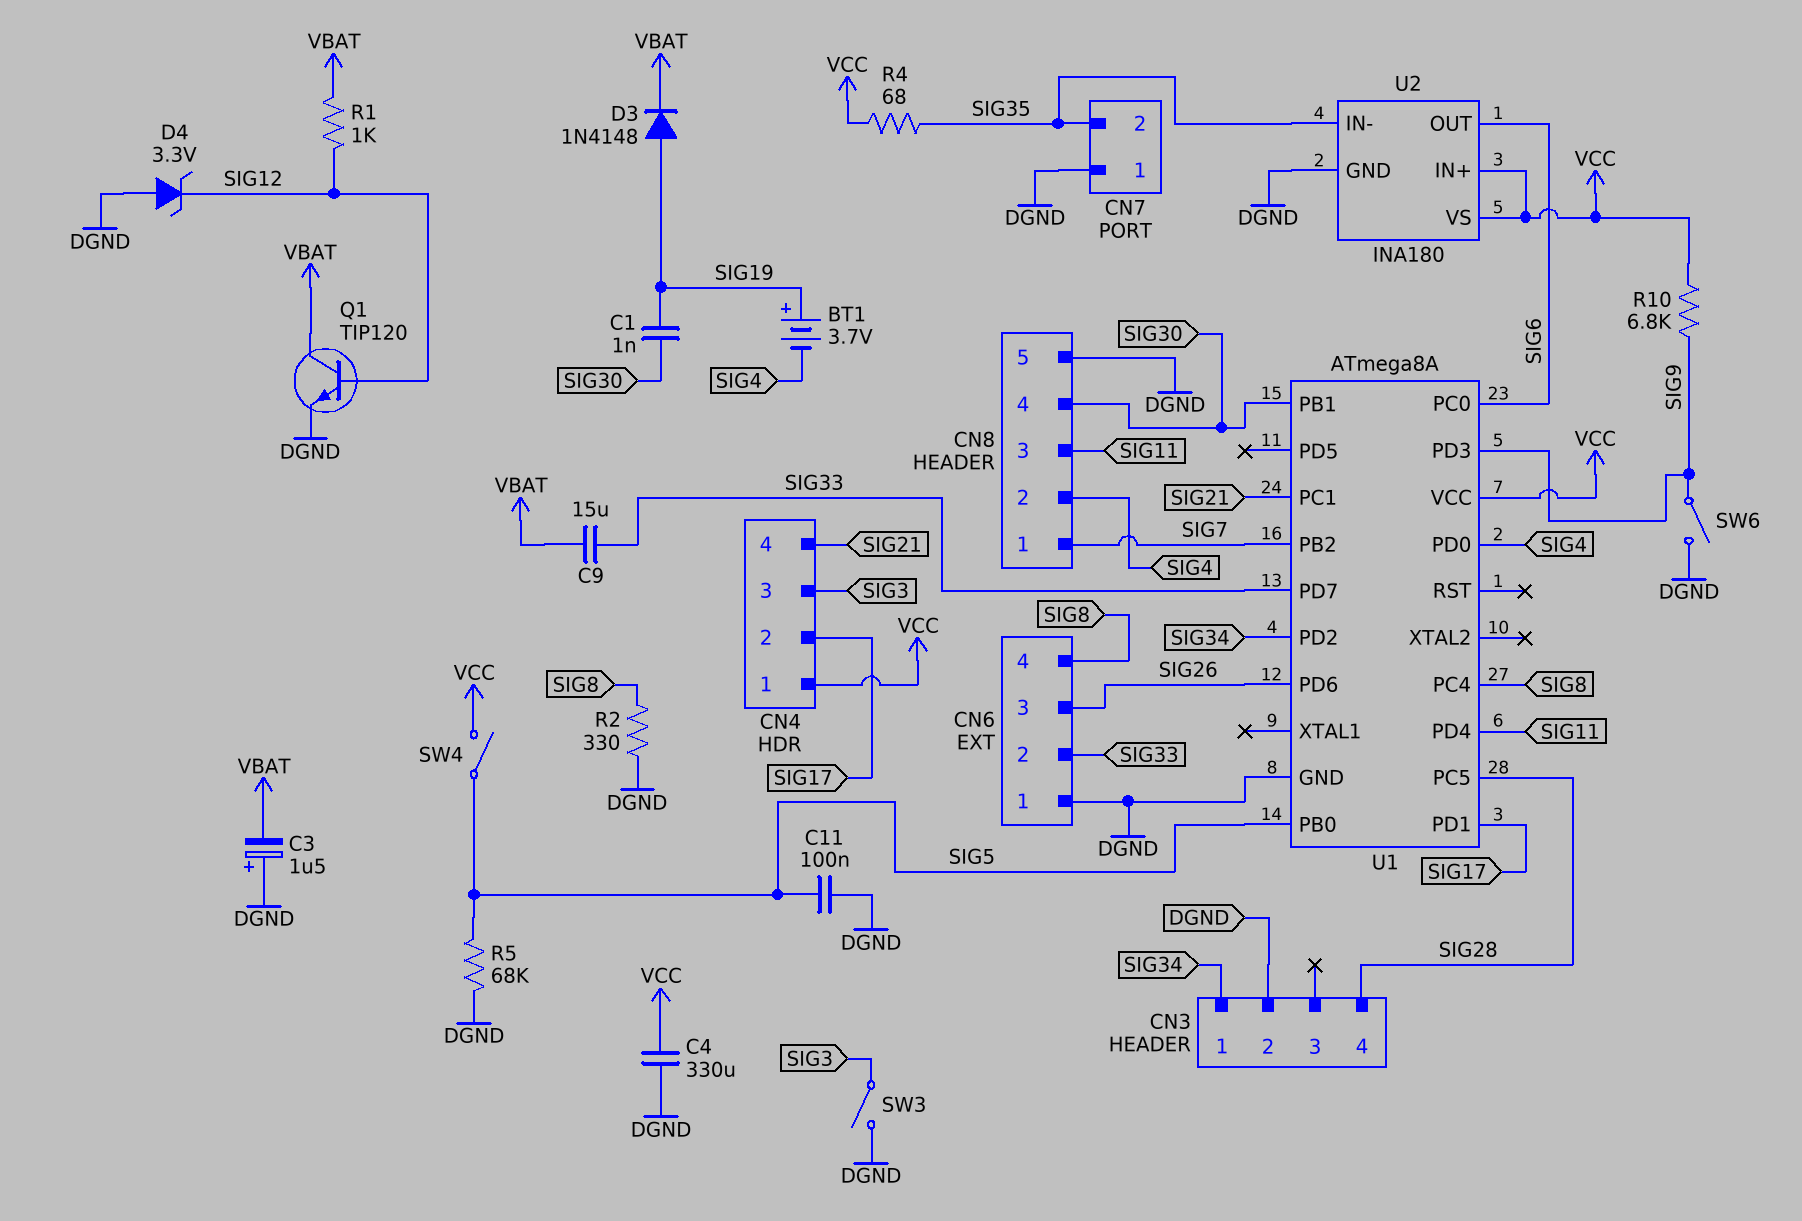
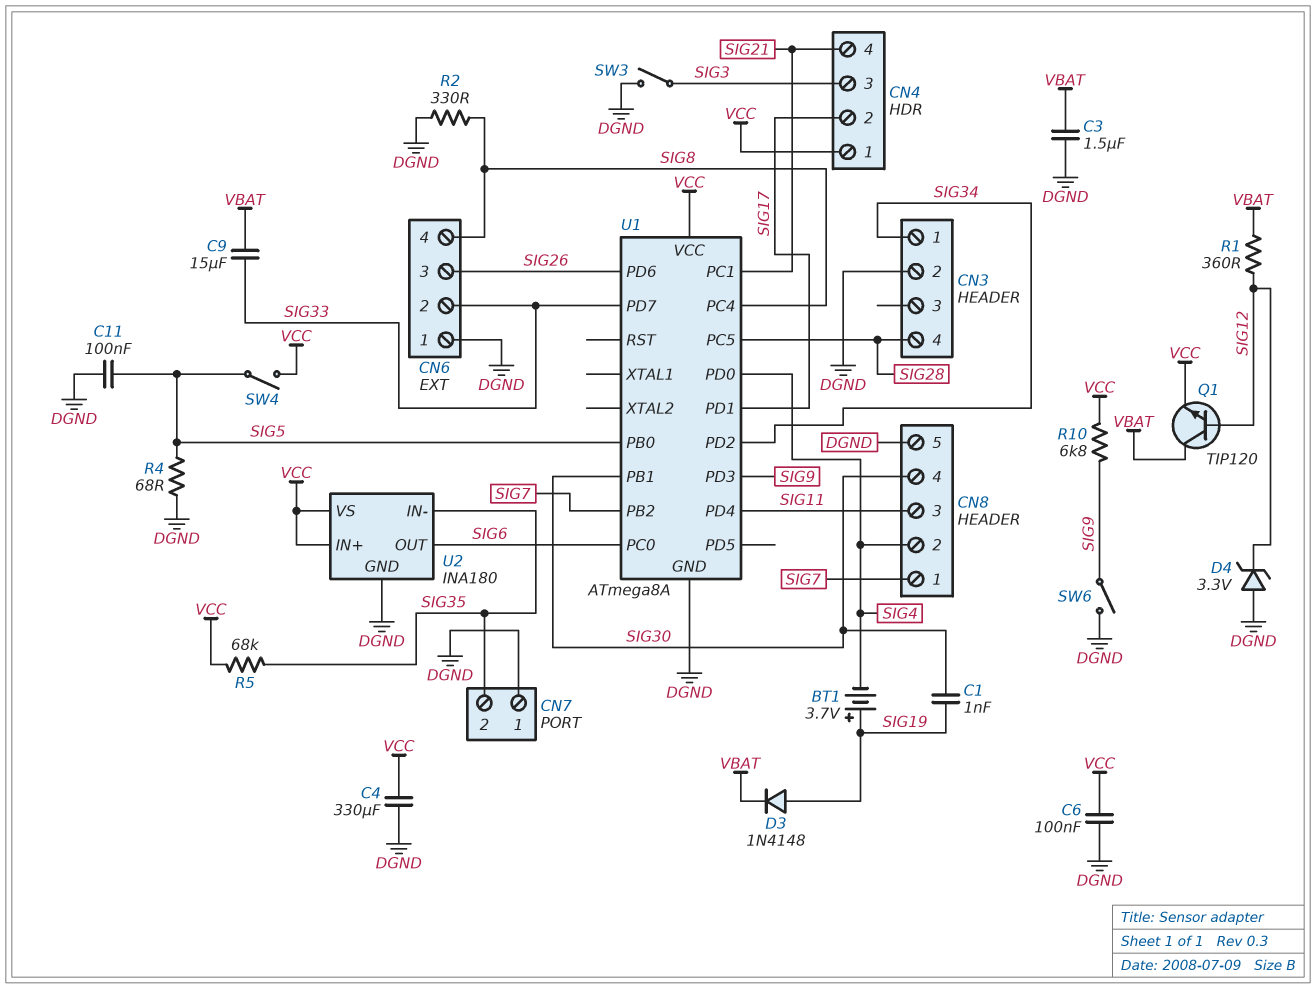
C3: 1.5uF (plus DGND, minus VBAT) -> 1.5uF (DGND, VBAT)
C6: none -> 100nF (DGND, VCC)
Q1: NPN TIP120 (B SIG12, C VBAT, E DGND) -> NPN TIP120 (B SIG12, C VBAT, E VCC)
R1: 1k (SIG12, VBAT) -> 360 (SIG12, VBAT)
R4: 68 (SIG35, VCC) -> 68 (DGND, SIG5)
R5: 68k (DGND, SIG5) -> 68k (SIG35, VCC)

